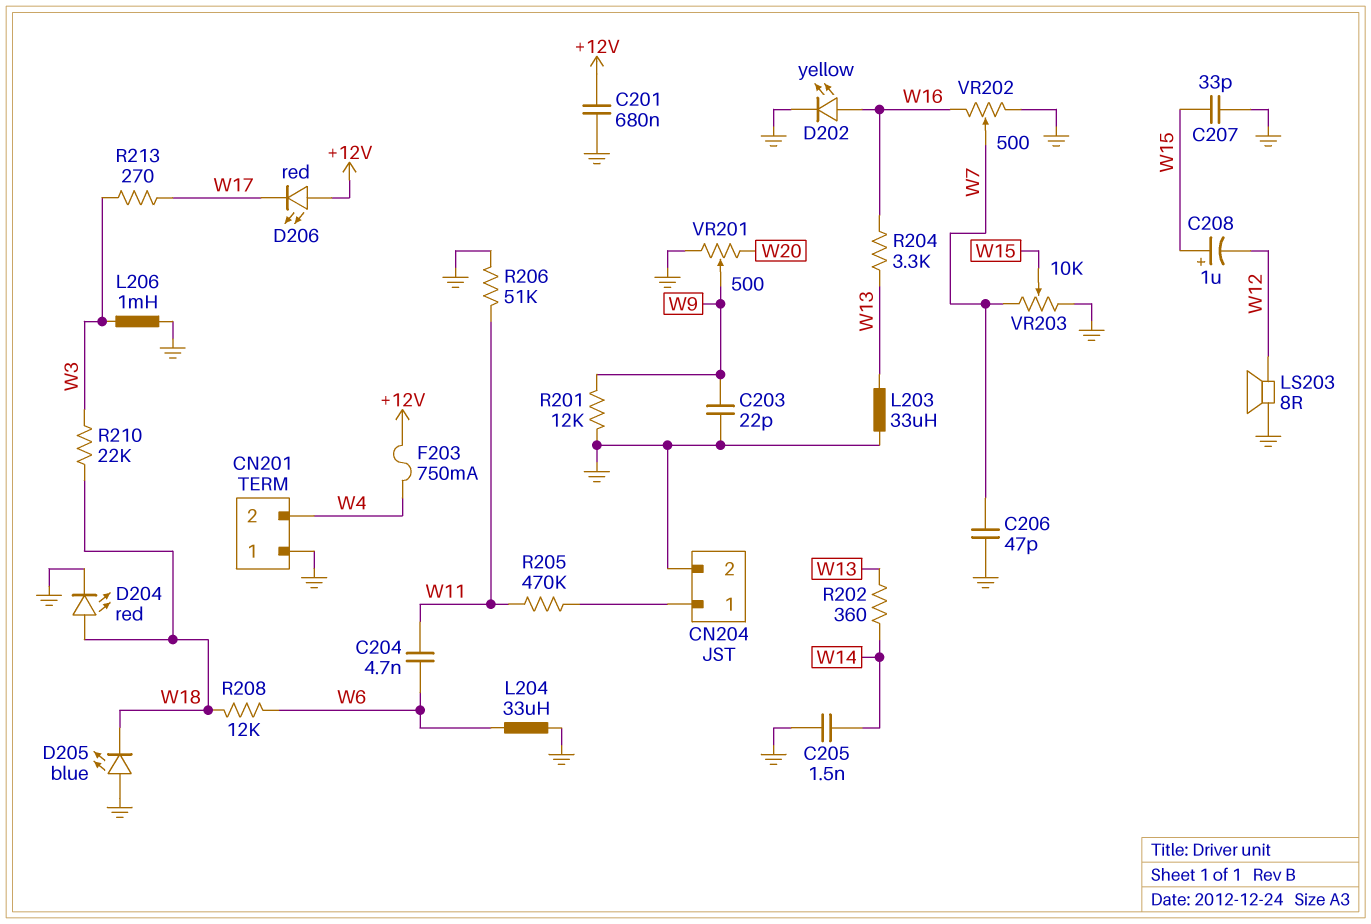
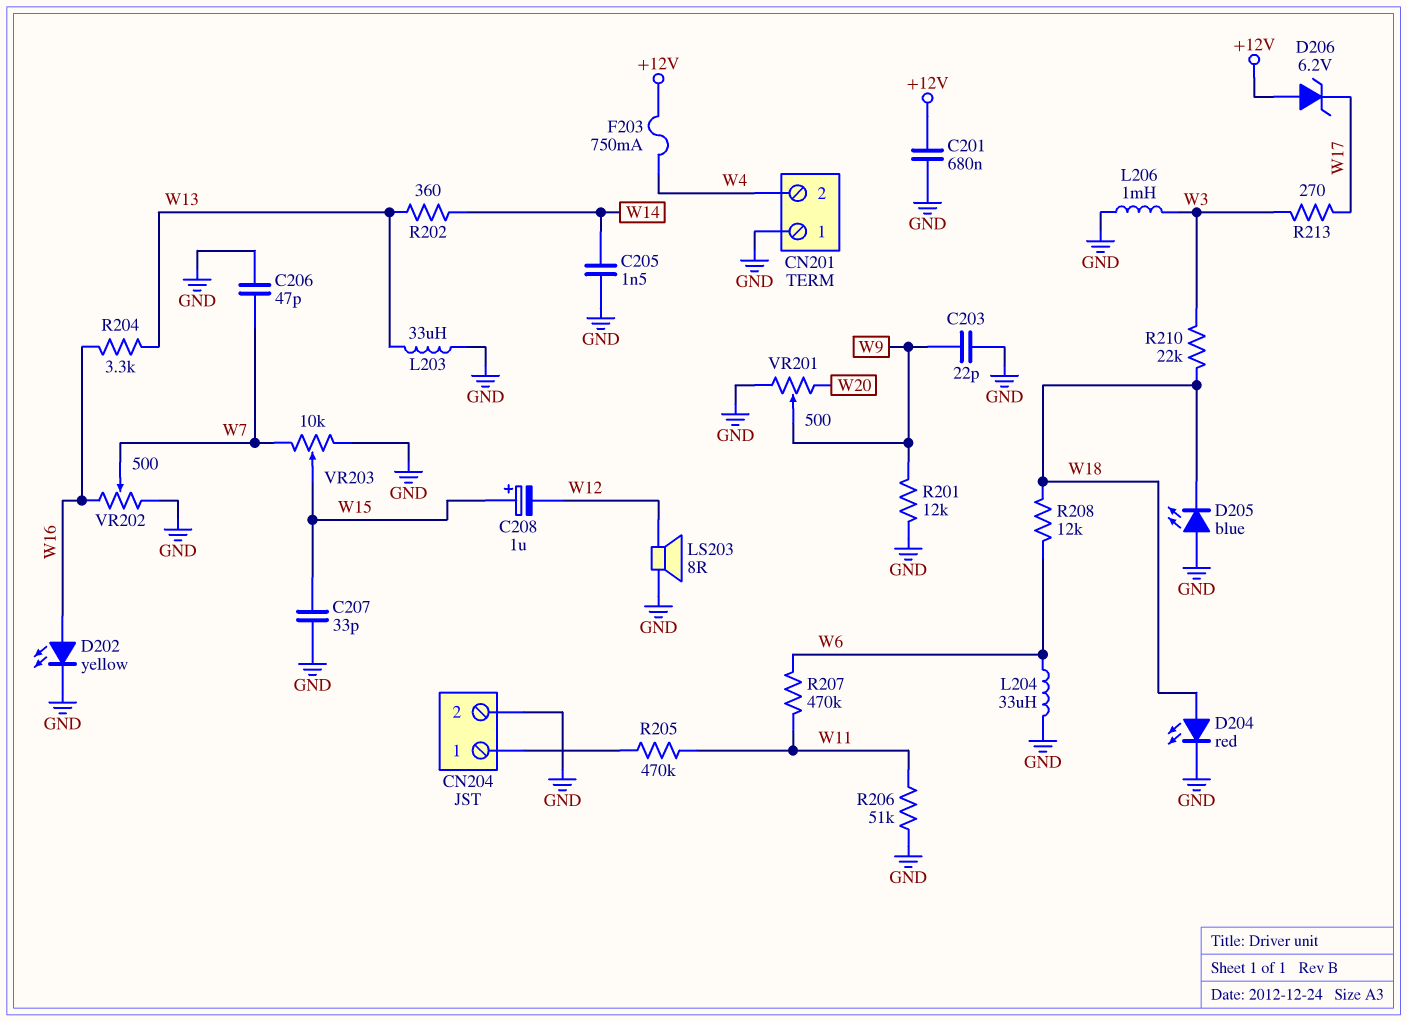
C204: 4.7nF (W6, W11) -> none
D206: LED red (A +12V, K W17) -> zener 6.2V (A +12V, K W17)
R207: none -> 470k (W6, W11)

